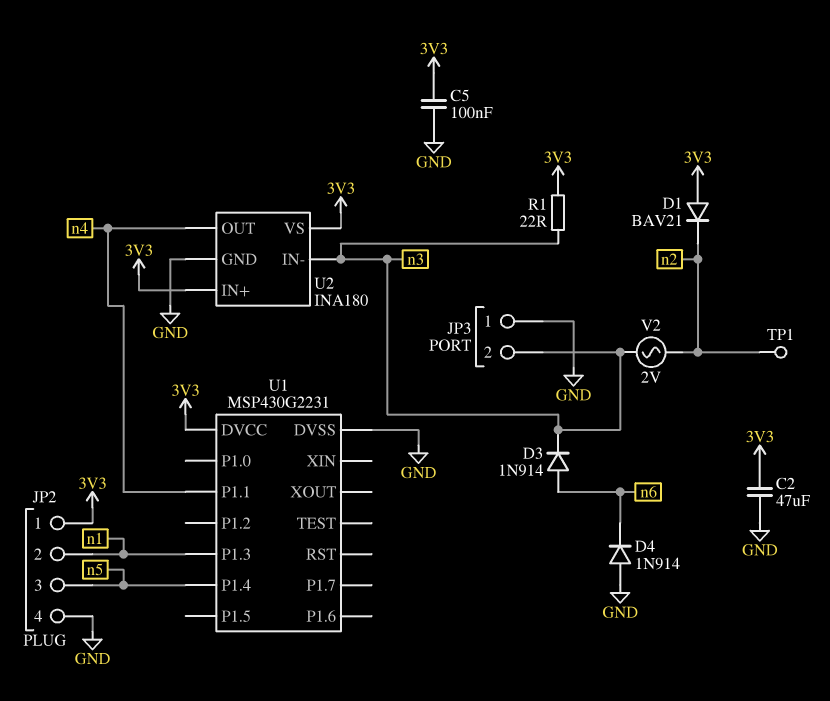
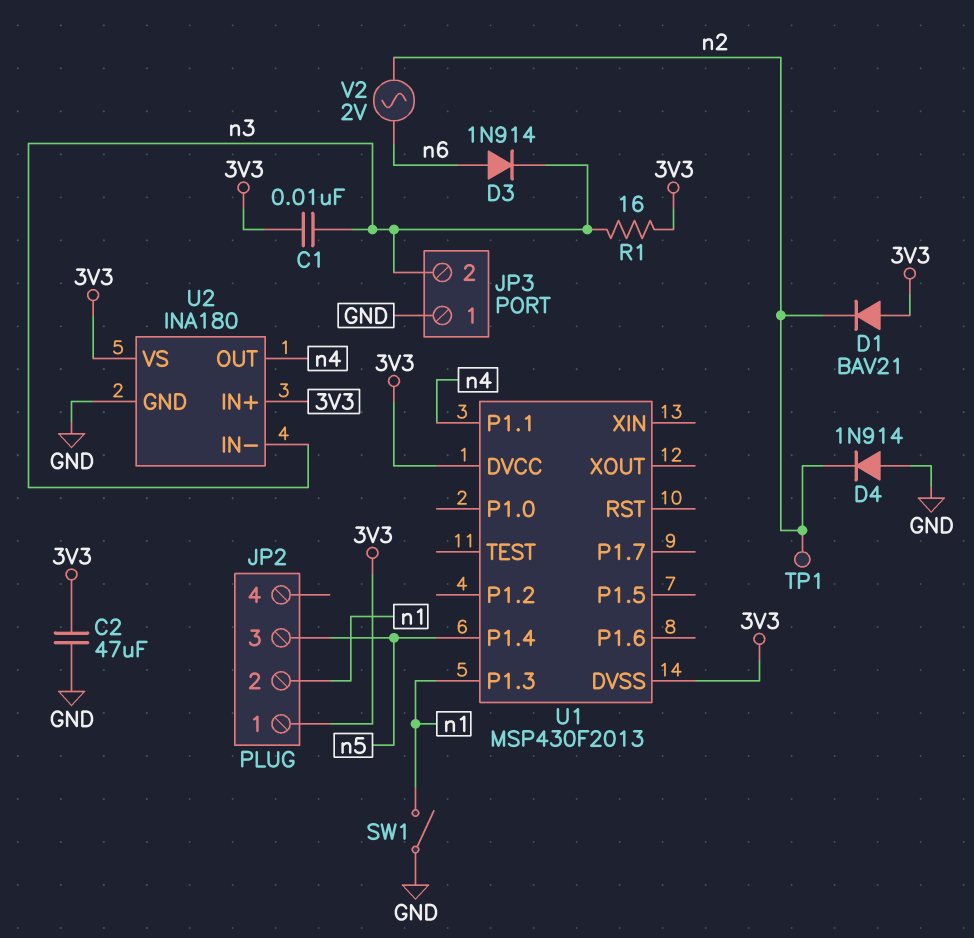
C1: none -> 10nF (3V3, n3)
C5: 100nF (3V3, GND) -> none
D4: diode 1N914 (A GND, K n6) -> diode 1N914 (A GND, K n2)
JP2 pin 4: GND -> none
R1: 22 (3V3, n3) -> 16 (3V3, n3)
SW1: none -> switch (GND, n1)
U1: MSP430G2231 -> MSP430F2013
U1 pin DVSS: GND -> 3V3
V2: AC 2V (n2, n3) -> AC 2V (n2, n6)

